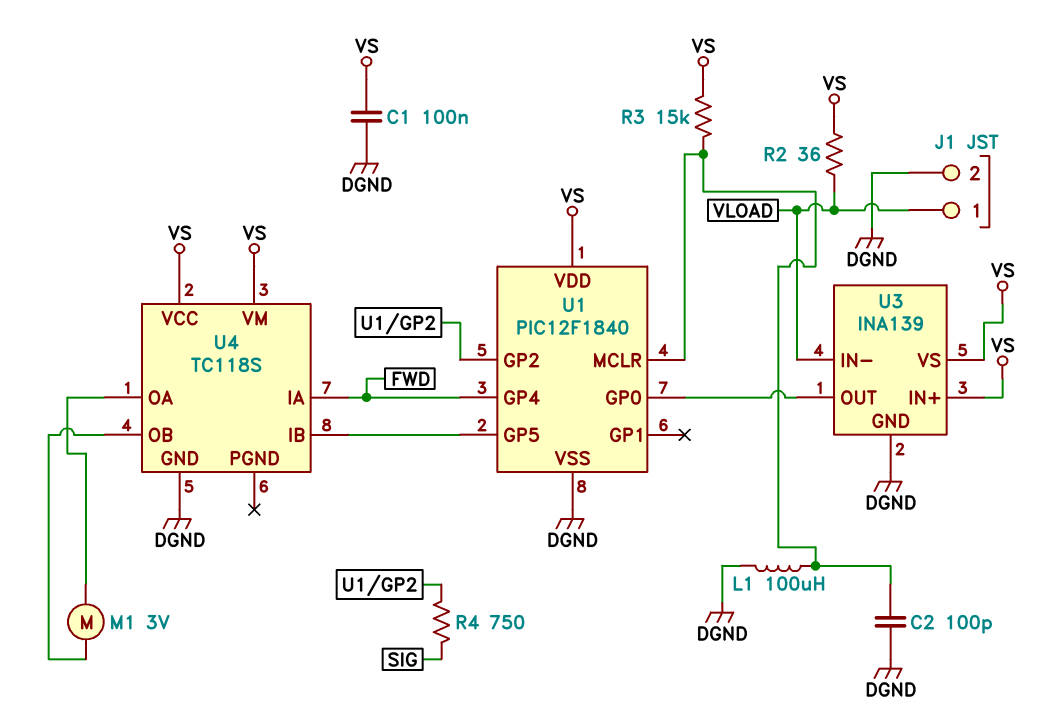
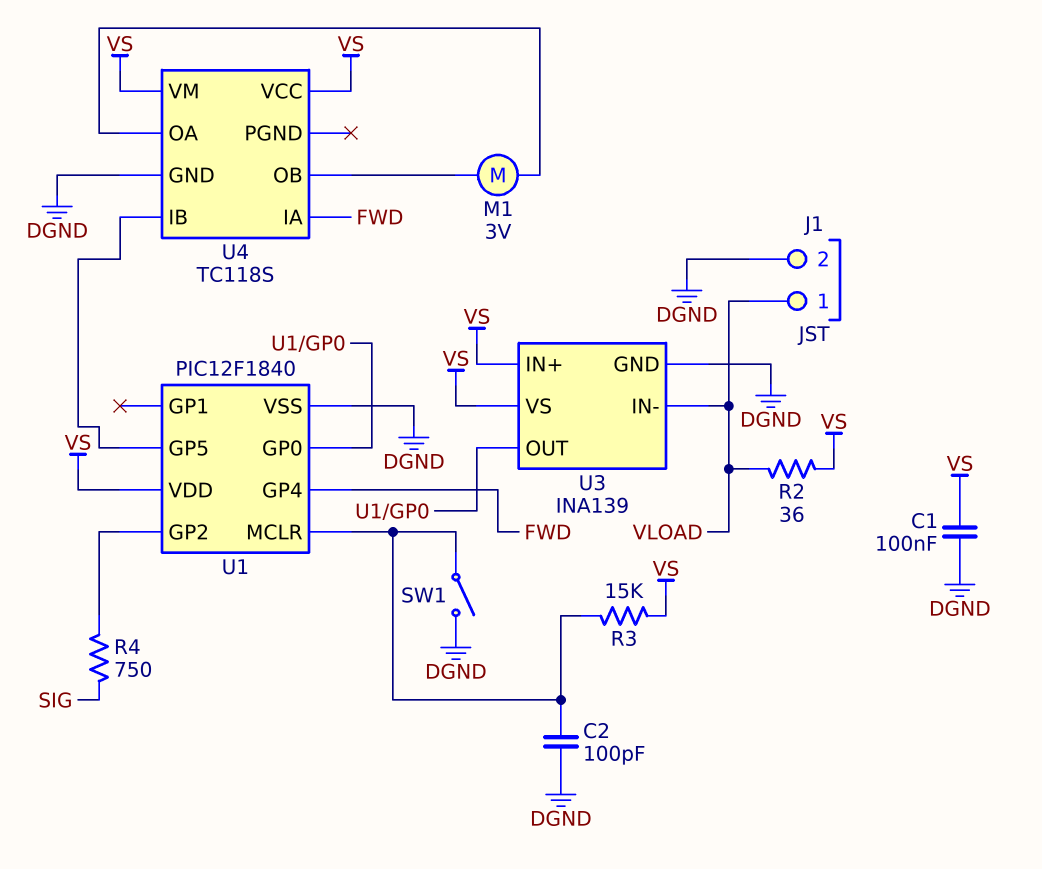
L1: 100uH (DGND, U1/MCLR) -> none
SW1: none -> switch (DGND, U1/MCLR)

